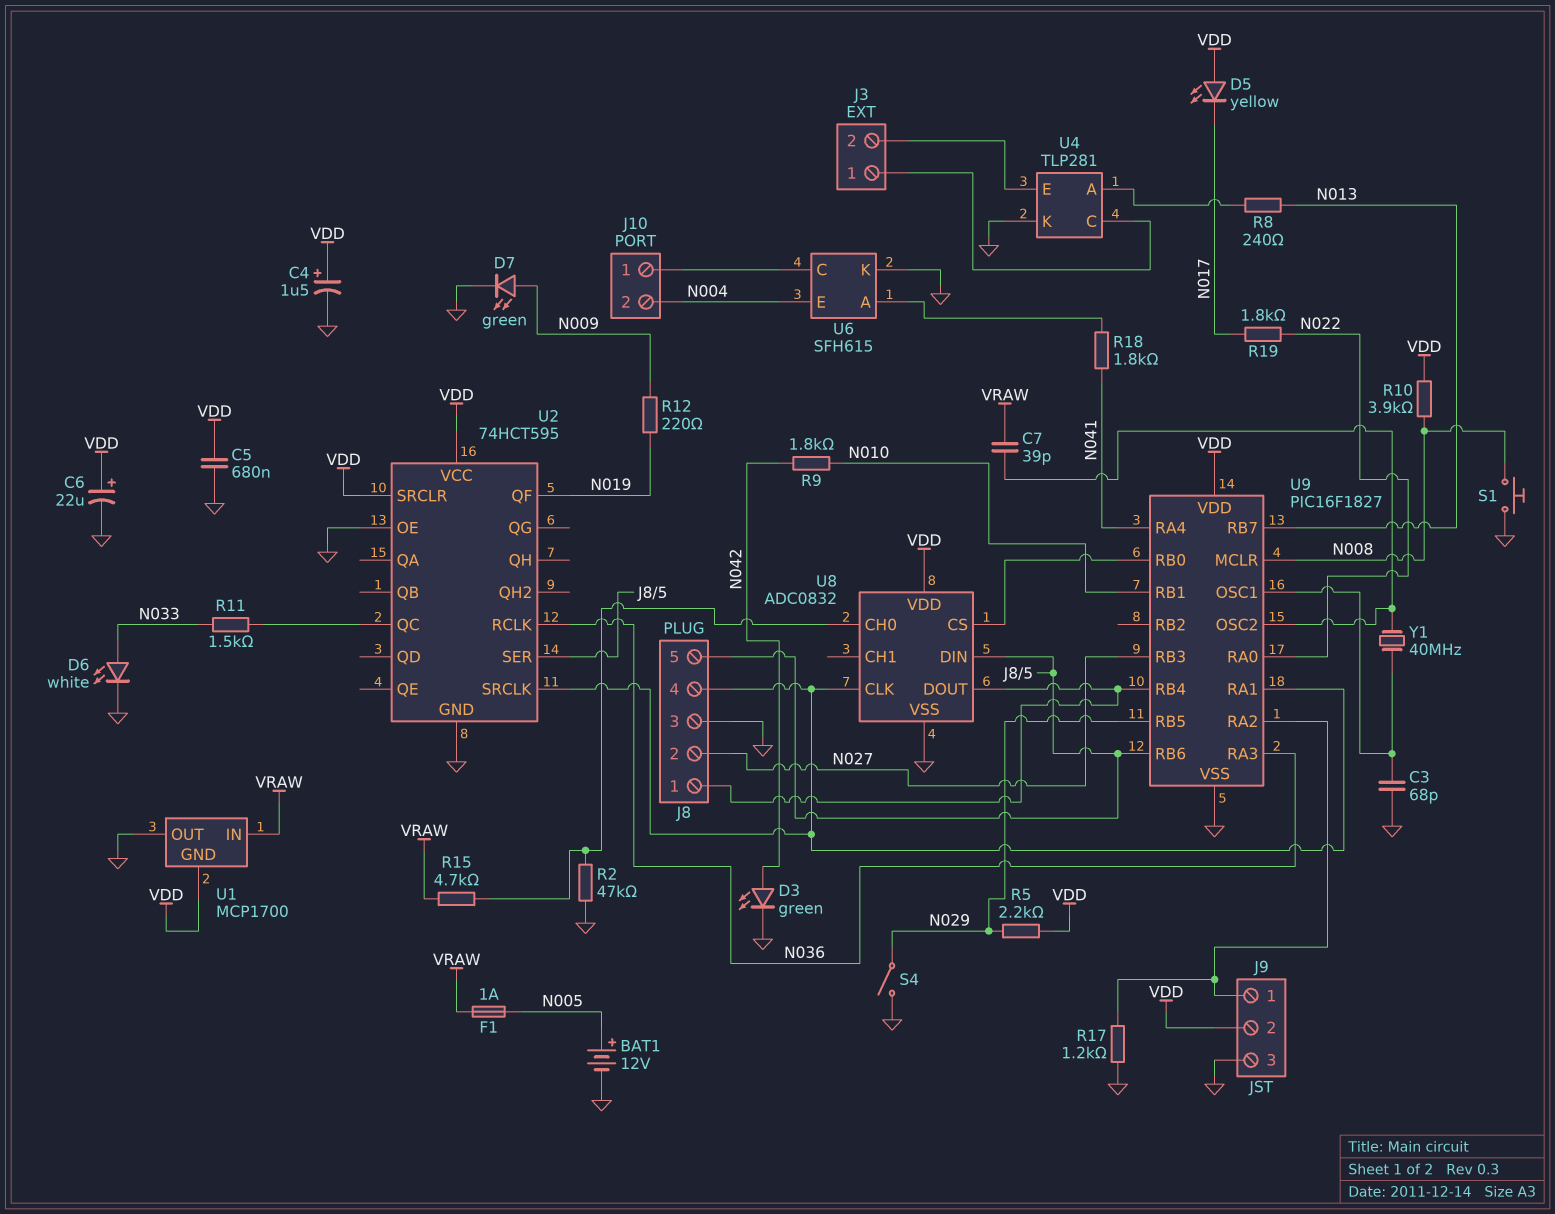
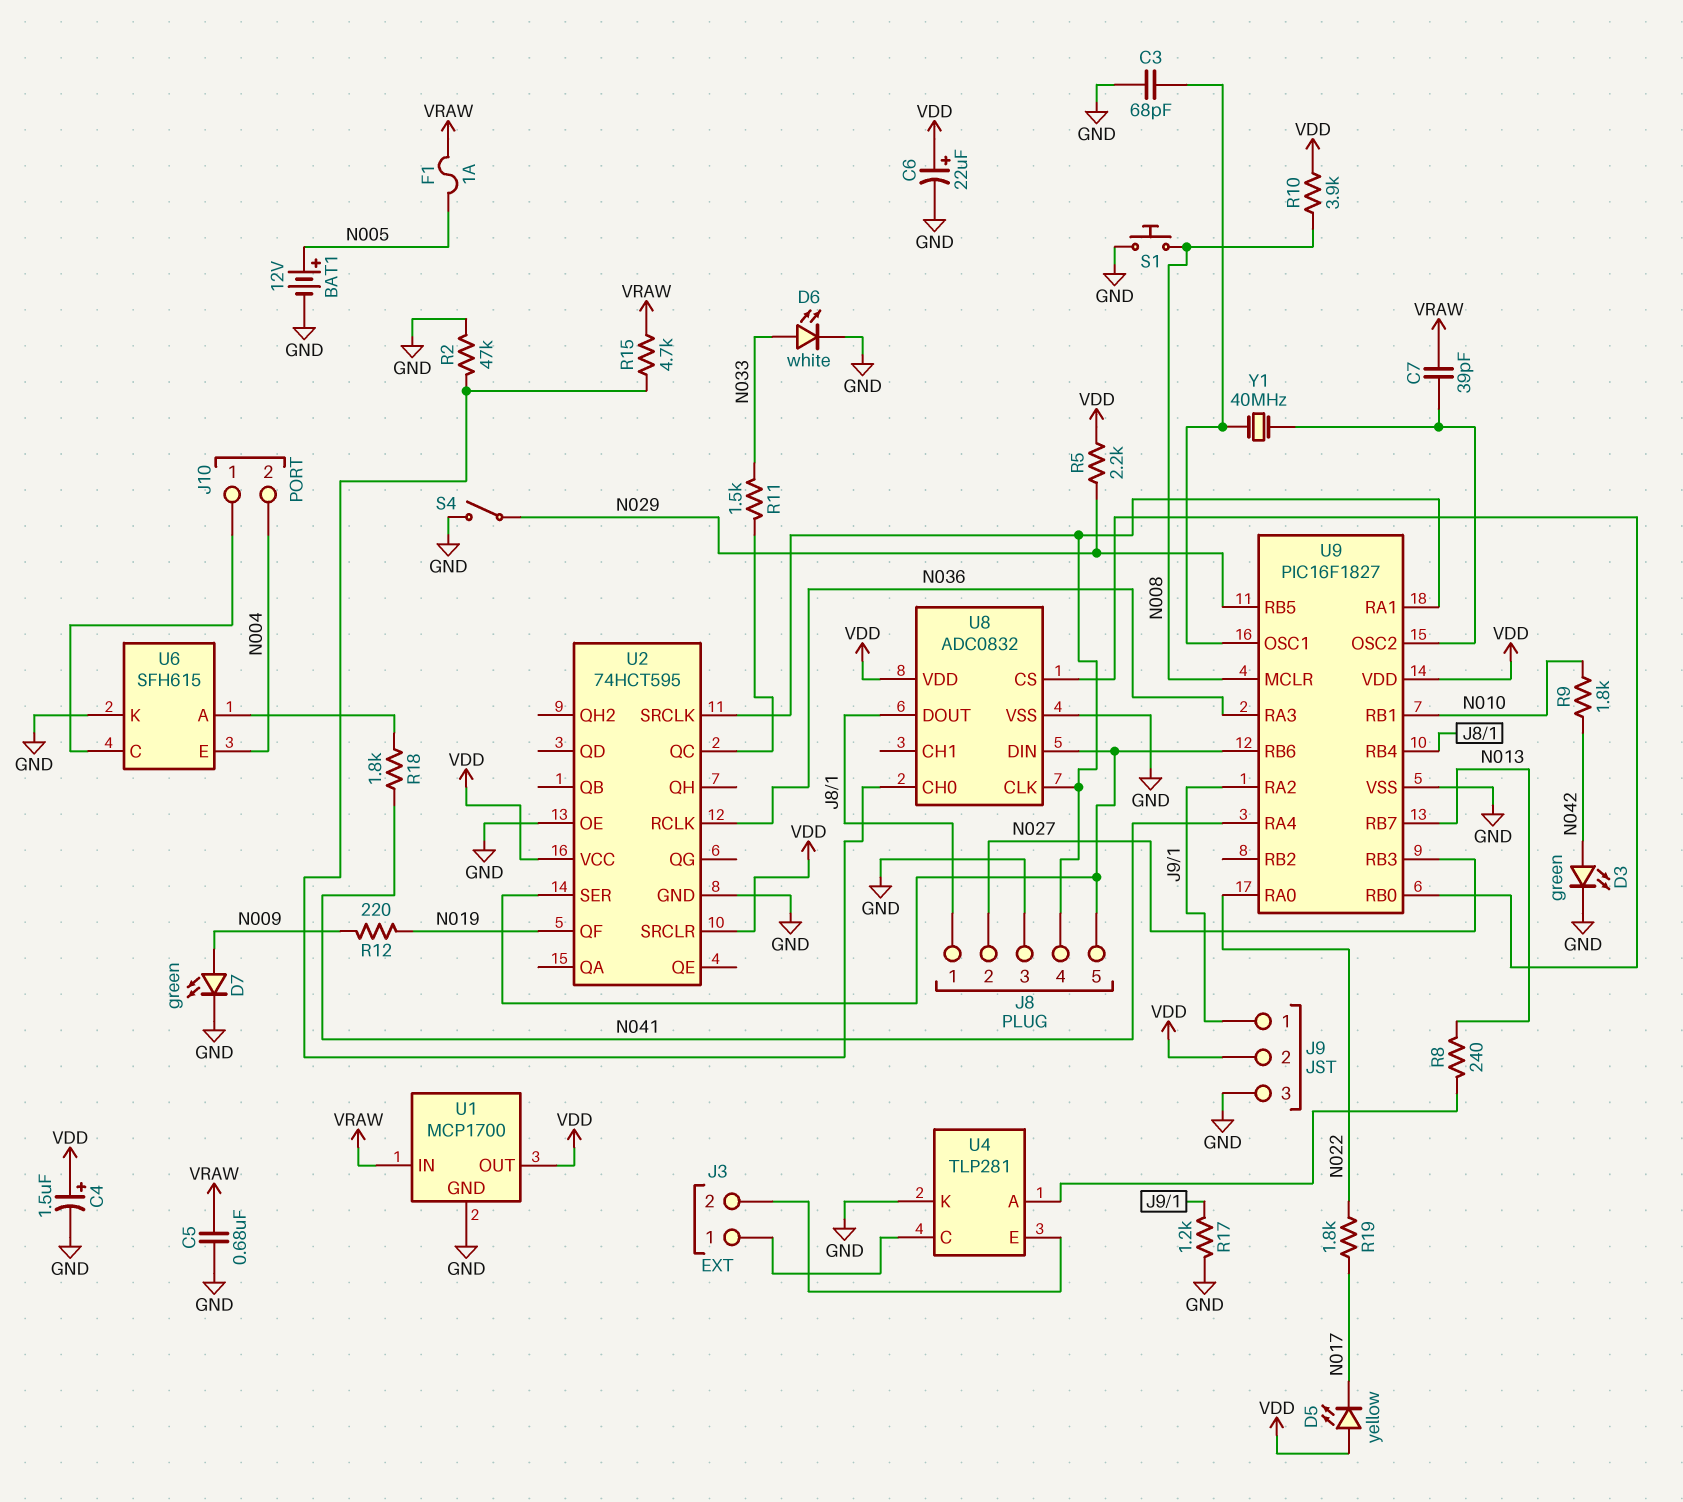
C5: 680nF (GND, VDD) -> 680nF (GND, VRAW)
U1 pin GND: VDD -> GND
U1 pin OUT: GND -> VDD

